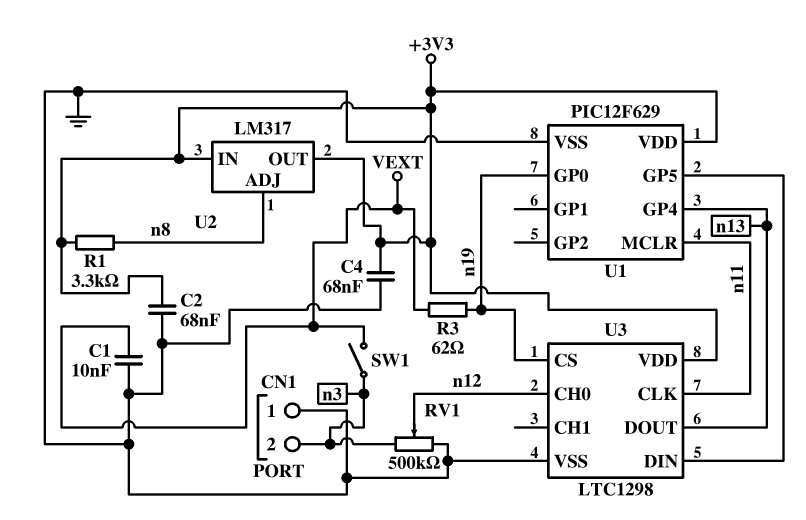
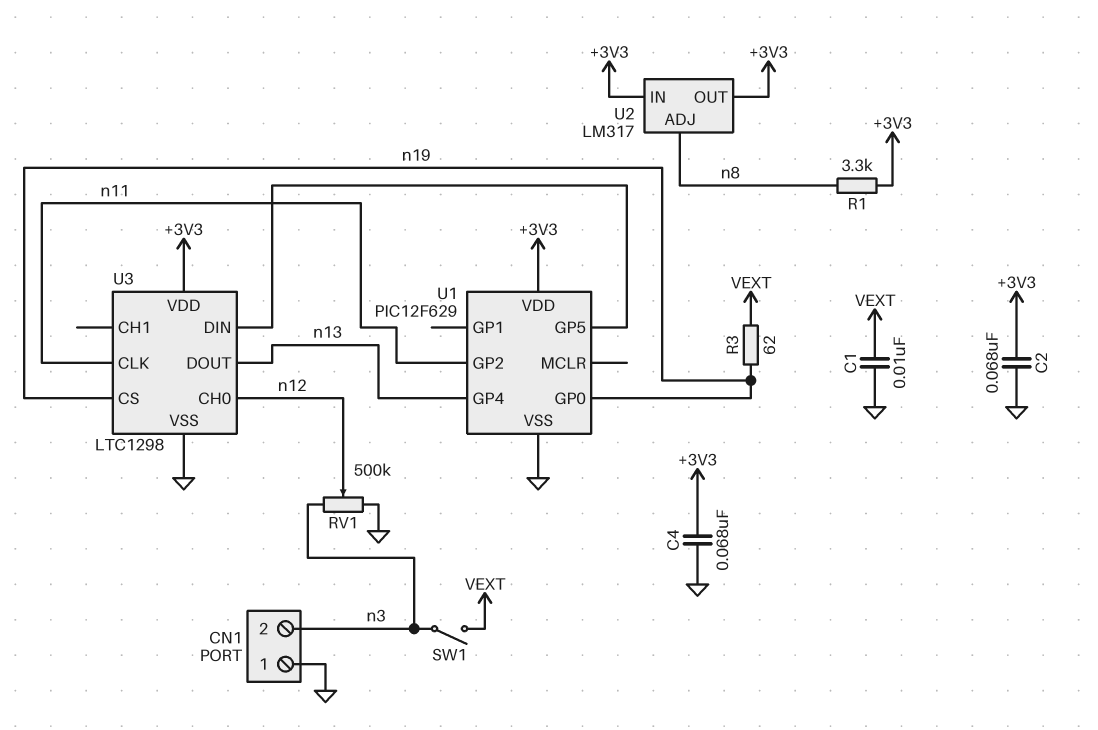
U1 pin GP2: none -> n11
U1 pin MCLR: n11 -> none

